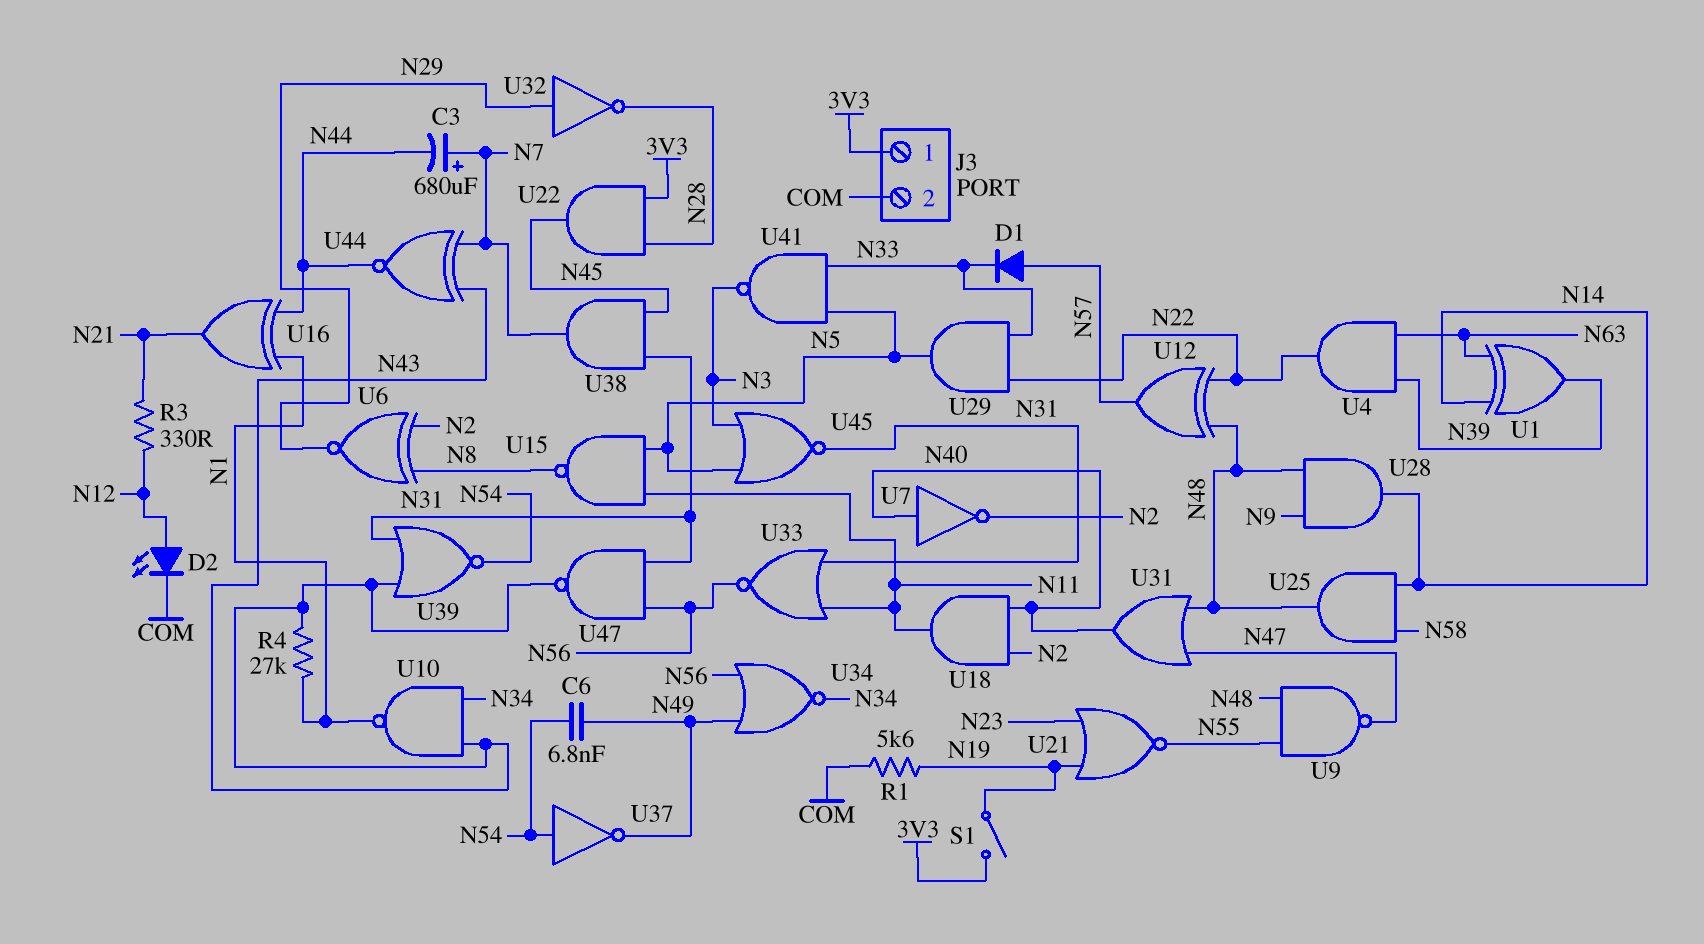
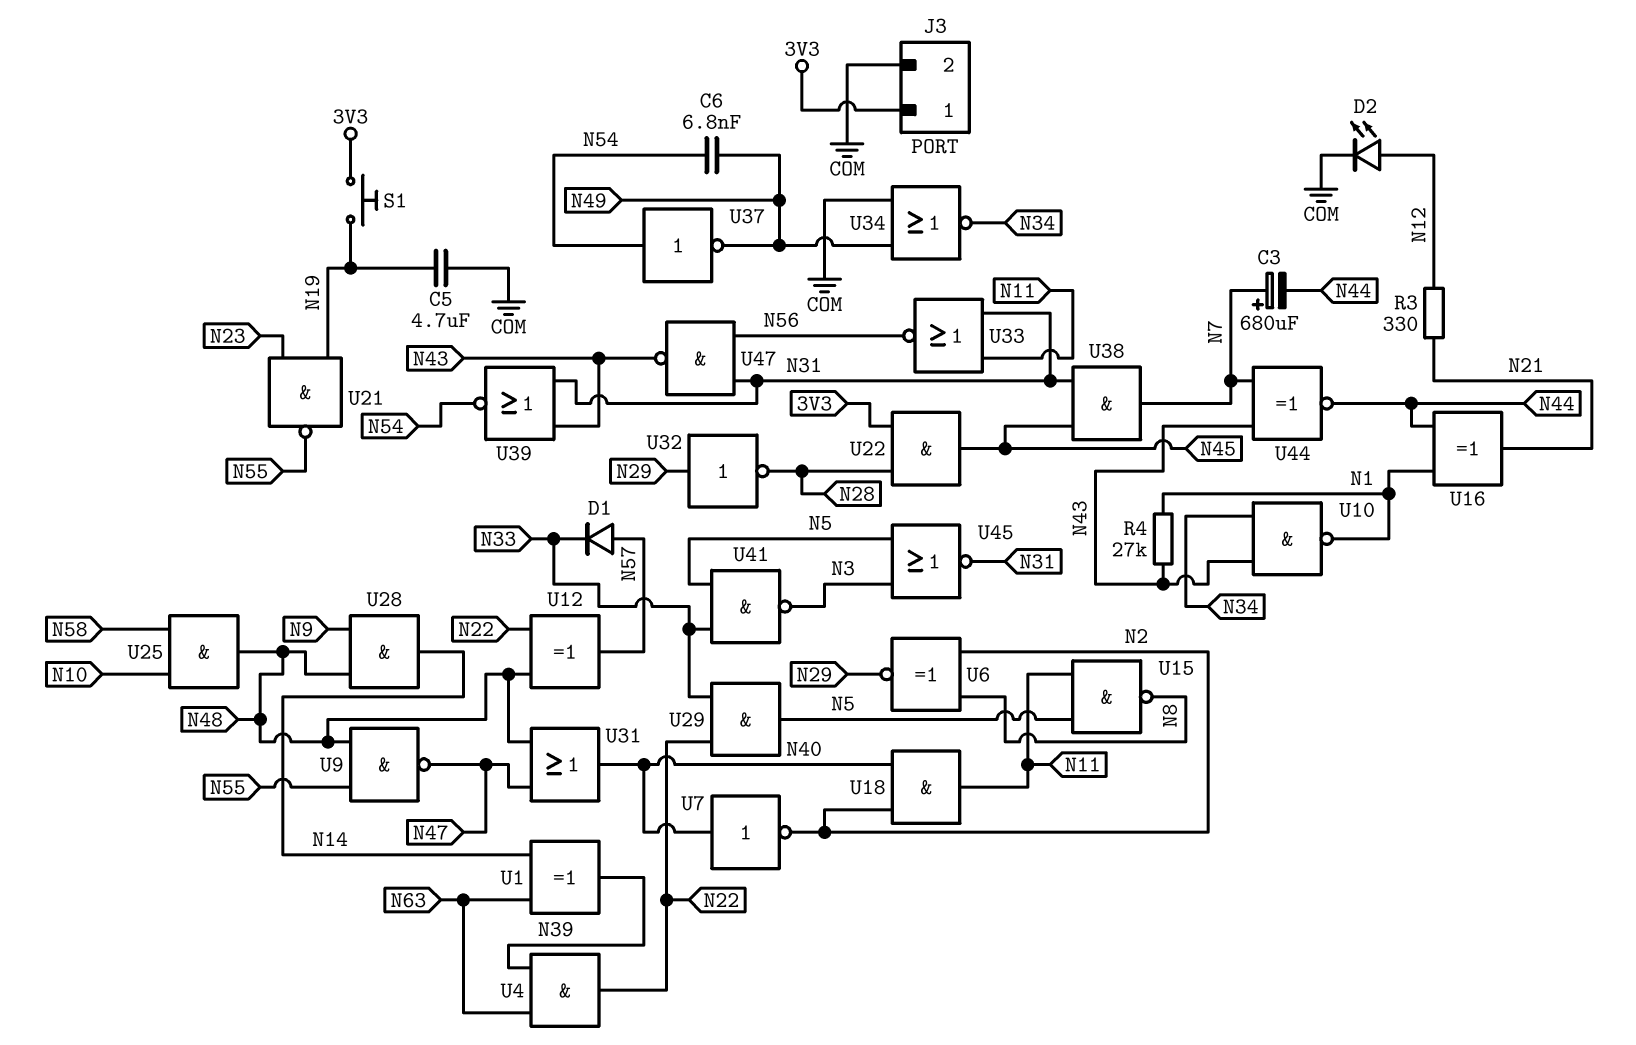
C5: none -> 4.7uF (COM, N19)
R1: 5.6k (COM, N19) -> none
S1: switch (3V3, N19) -> button (3V3, N19)
U21: NOR (in N19, in N23, out N55) -> NAND (in N19, in N23, out N55)
U25: AND (in N14, in N58, out N48) -> AND (in N10, in N58, out N48)
U34: NOR (in N49, in N56, out N34) -> NOR (in COM, in N49, out N34)

